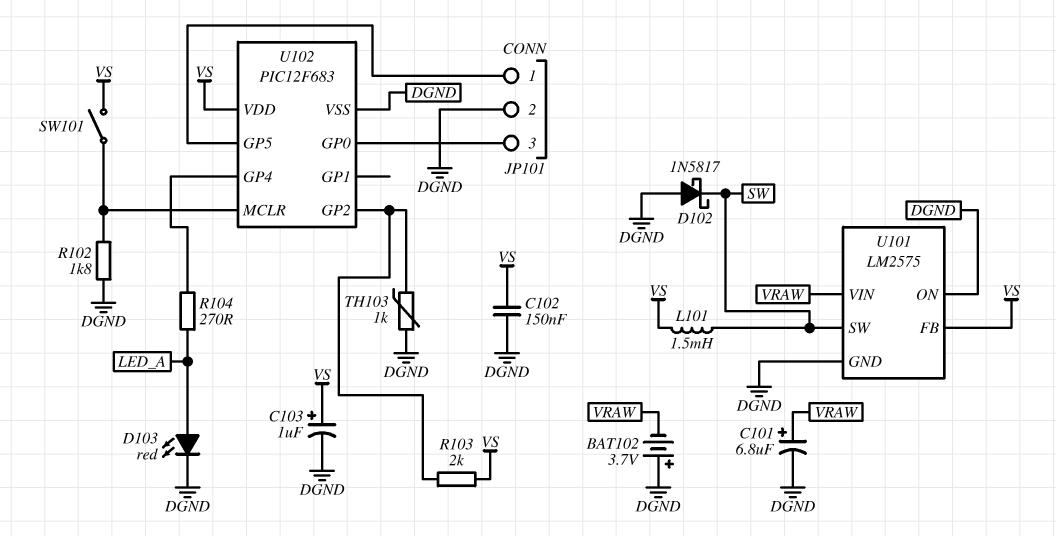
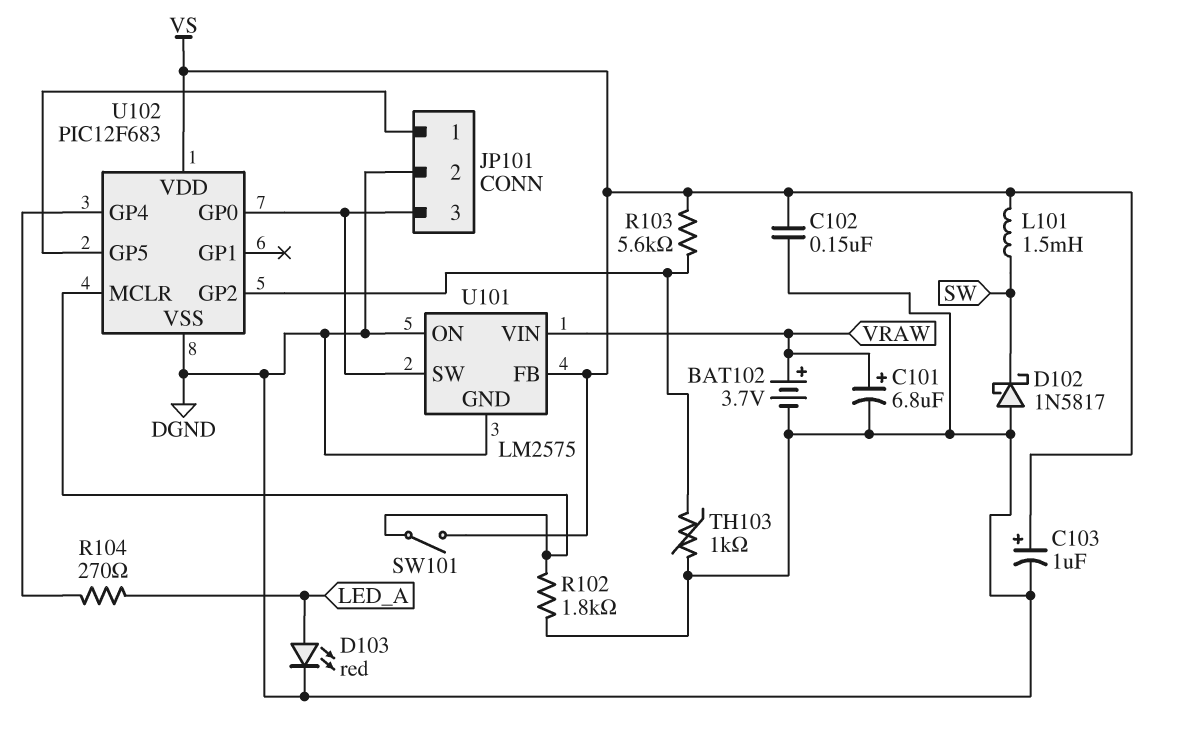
BAT102: 3.7V (plus DGND, minus VRAW) -> 3.7V (plus VRAW, minus DGND)
R103: 2k (U102/GP2, VS) -> 5.6k (U102/GP2, VS)
U101 pin SW: SW -> JP101/3

